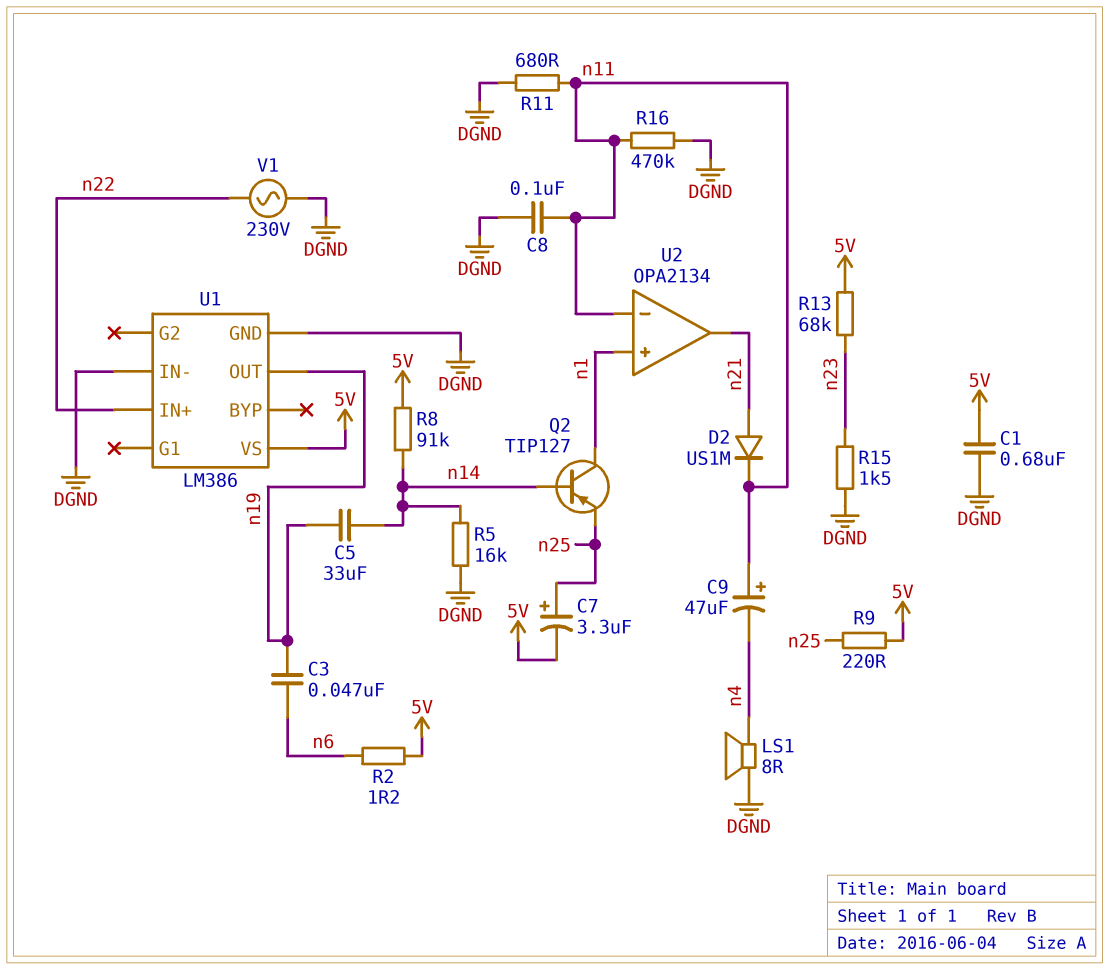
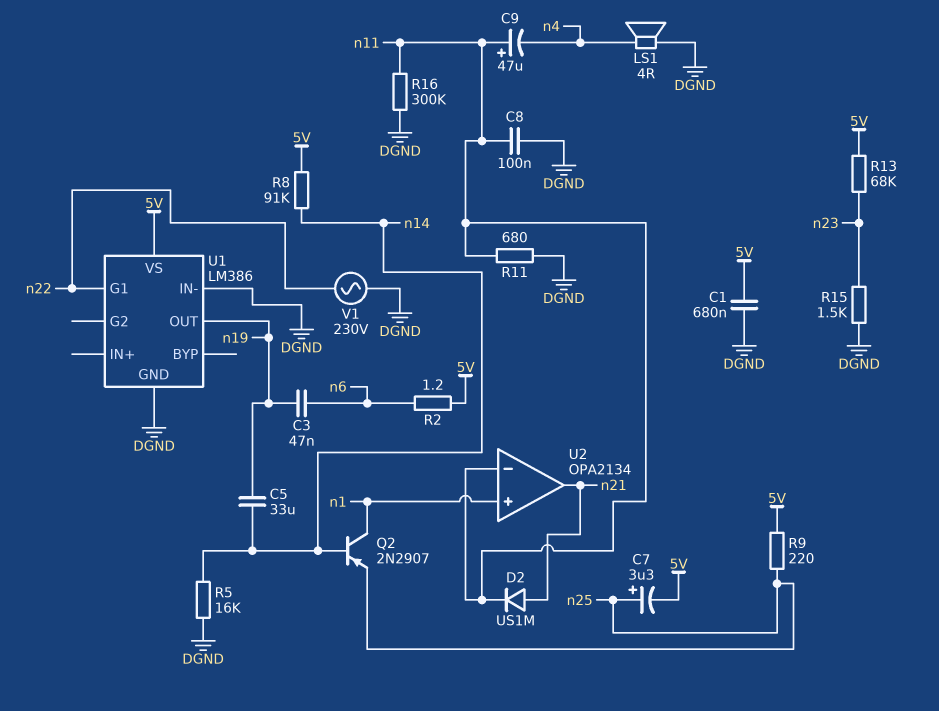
LS1: speaker 8R (DGND, n4) -> speaker 4R (DGND, n4)
Q2: PNP TIP127 (B n14, C n1, E n25) -> PNP 2N2907 (B n14, C n1, E n25)
R16: 470k (DGND, n11) -> 300k (DGND, n11)
U1 pin G1: none -> n22
U1 pin IN+: n22 -> none

